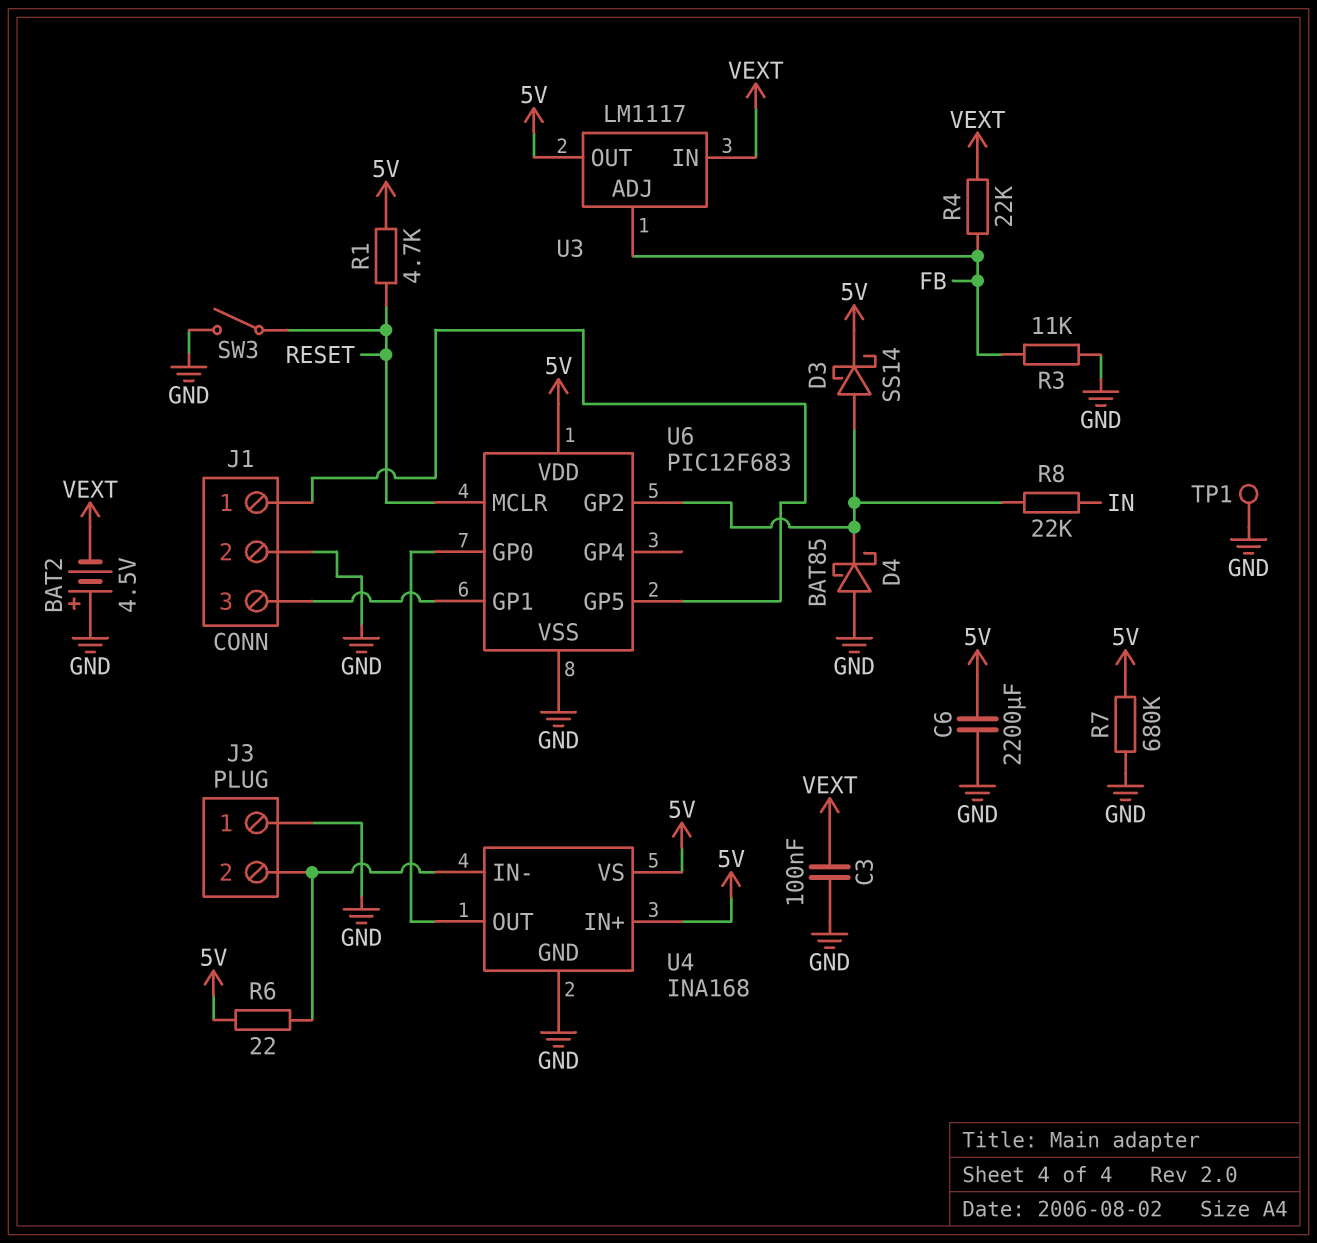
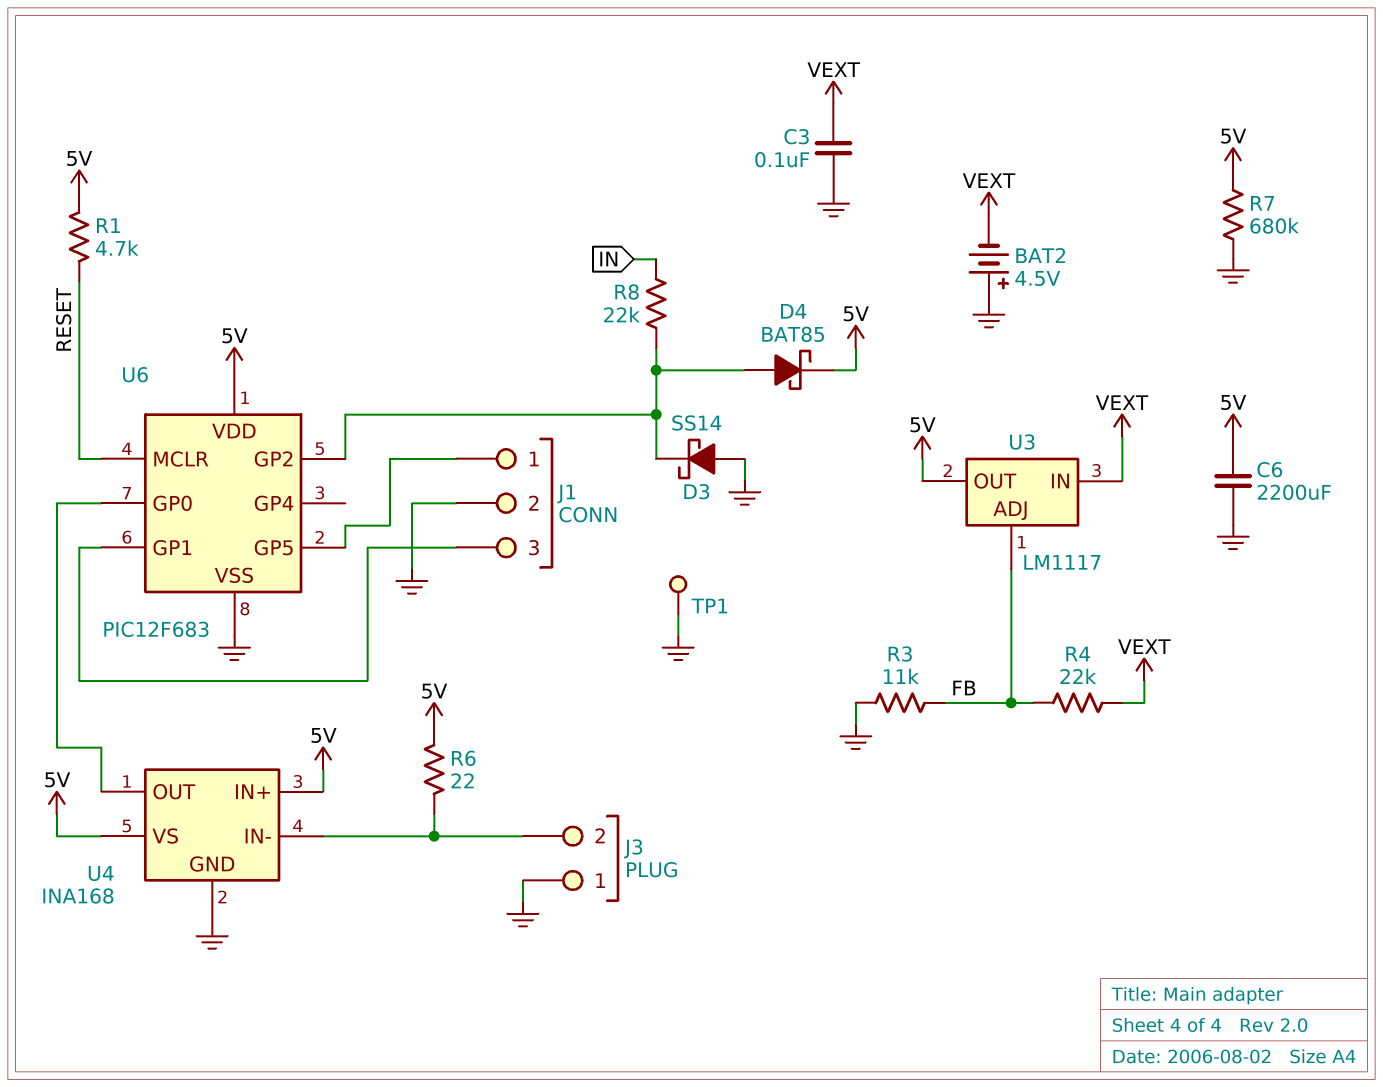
D3: schottky SS14 (A U6/GP2, K 5V) -> schottky SS14 (A GND, K U6/GP2)
D4: schottky BAT85 (A GND, K U6/GP2) -> schottky BAT85 (A U6/GP2, K 5V)
SW3: switch (GND, RESET) -> none

